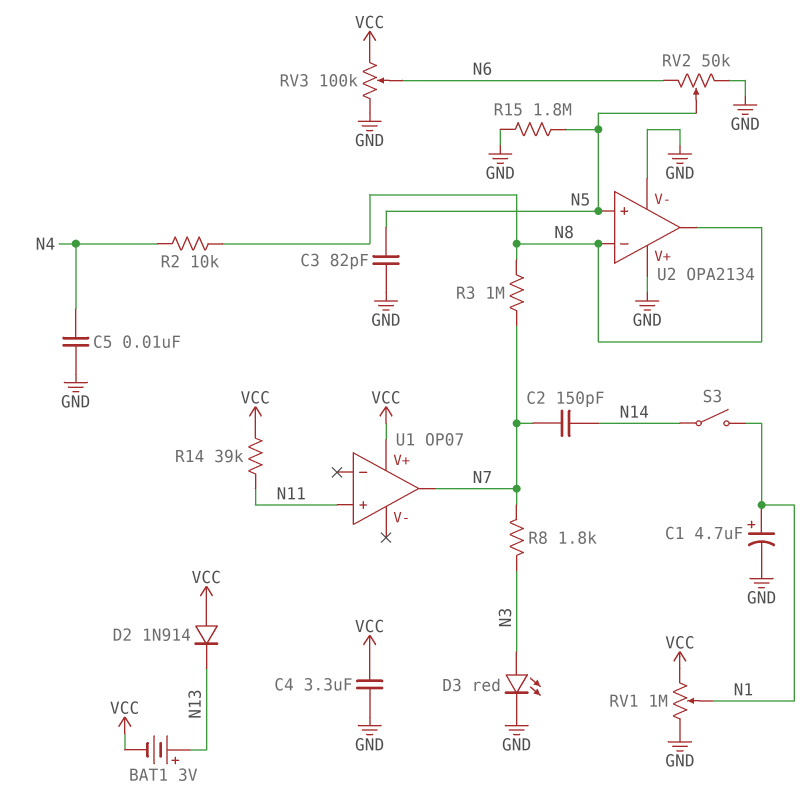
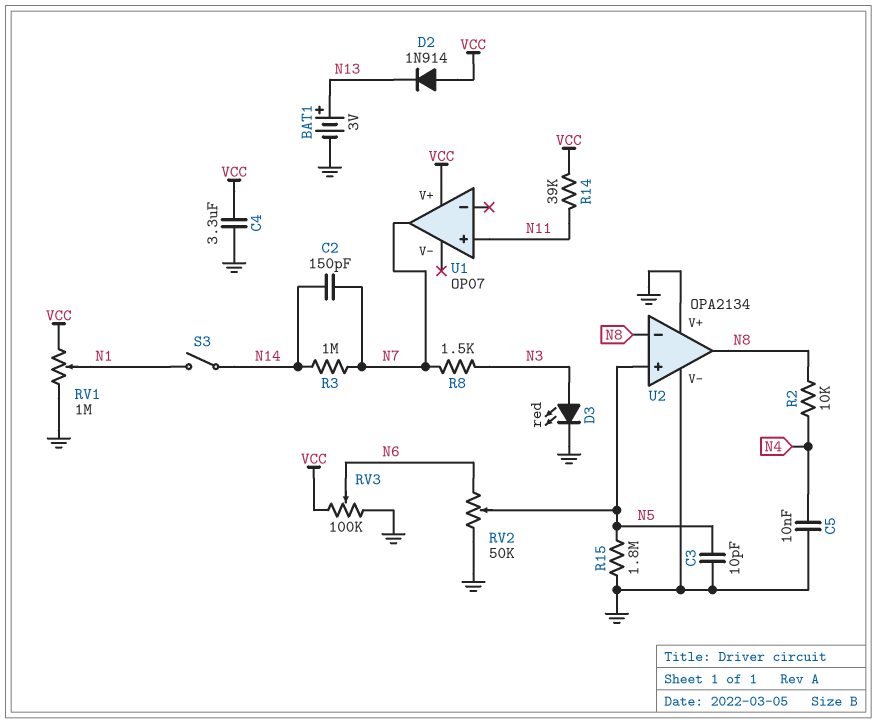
BAT1: 3V (plus N13, minus VCC) -> 3V (plus N13, minus GND)
C1: 4.7uF (plus N1, minus GND) -> none
C3: 82pF (GND, N5) -> 10pF (GND, N5)
R3: 1M (N7, N8) -> 1M (N7, N14)
R8: 1.8k (N3, N7) -> 1.5k (N3, N7)

